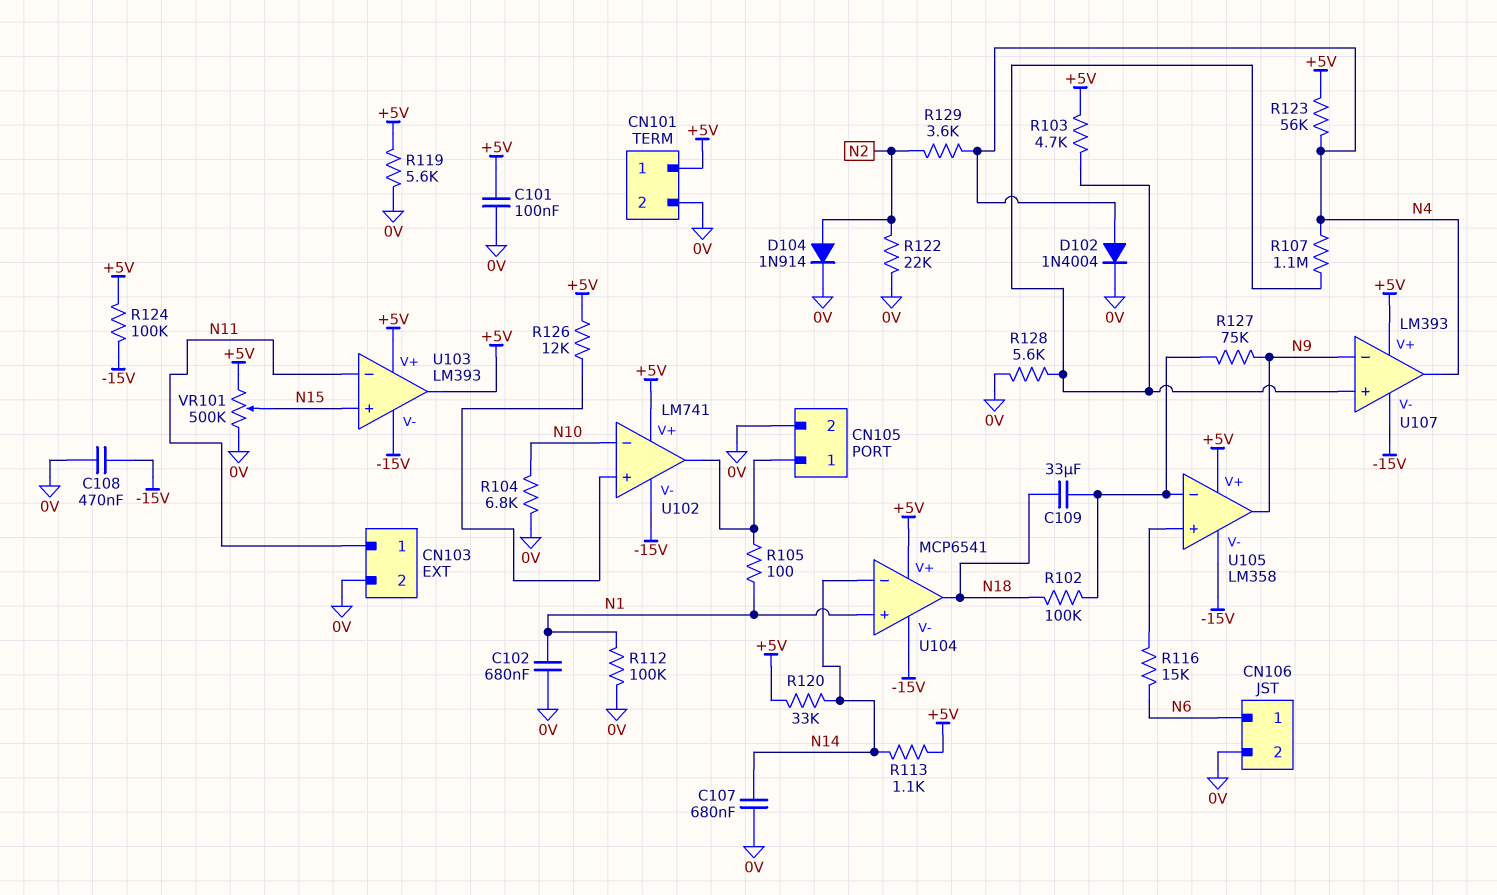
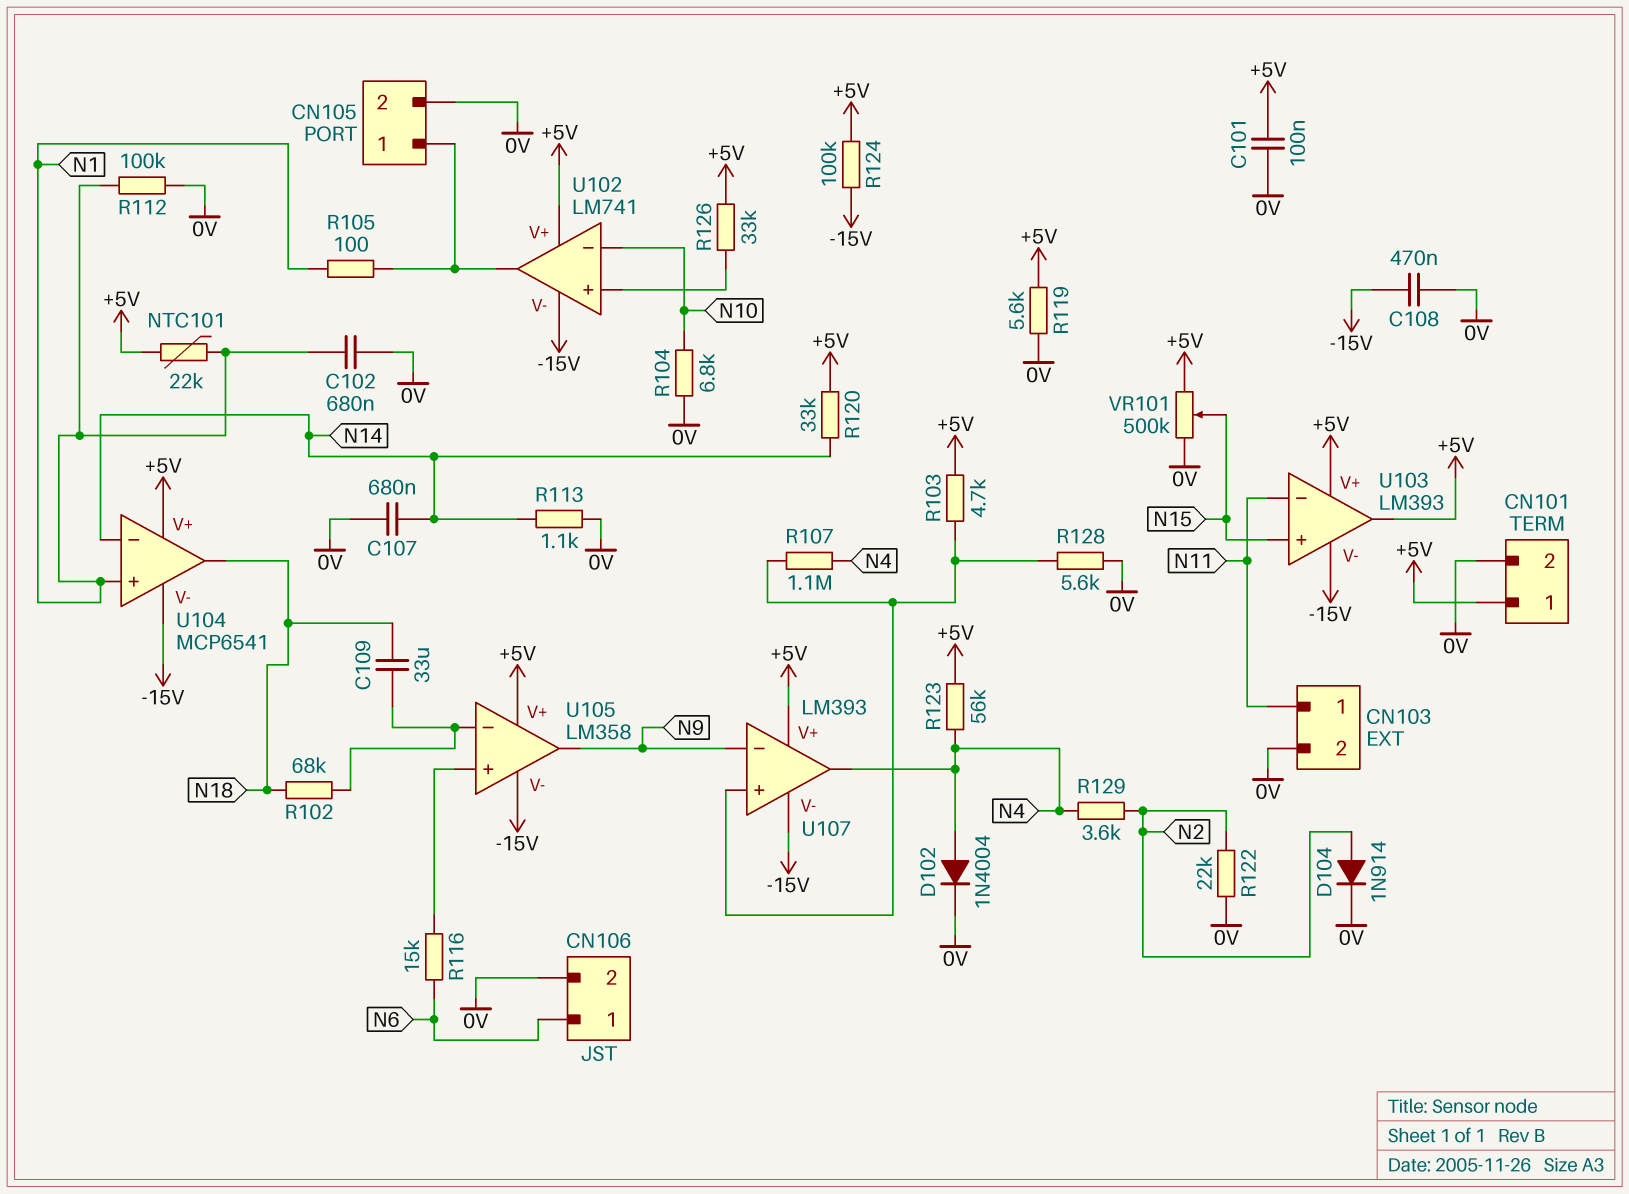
NTC101: none -> 22k (+5V, N1)
R102: 100k (N18, U105/in-) -> 68k (N18, U105/in-)
R113: 1.1k (+5V, N14) -> 1.1k (0V, N14)
R126: 12k (+5V, U102/in+) -> 33k (+5V, U102/in+)
R127: 75k (N9, U105/in-) -> none

